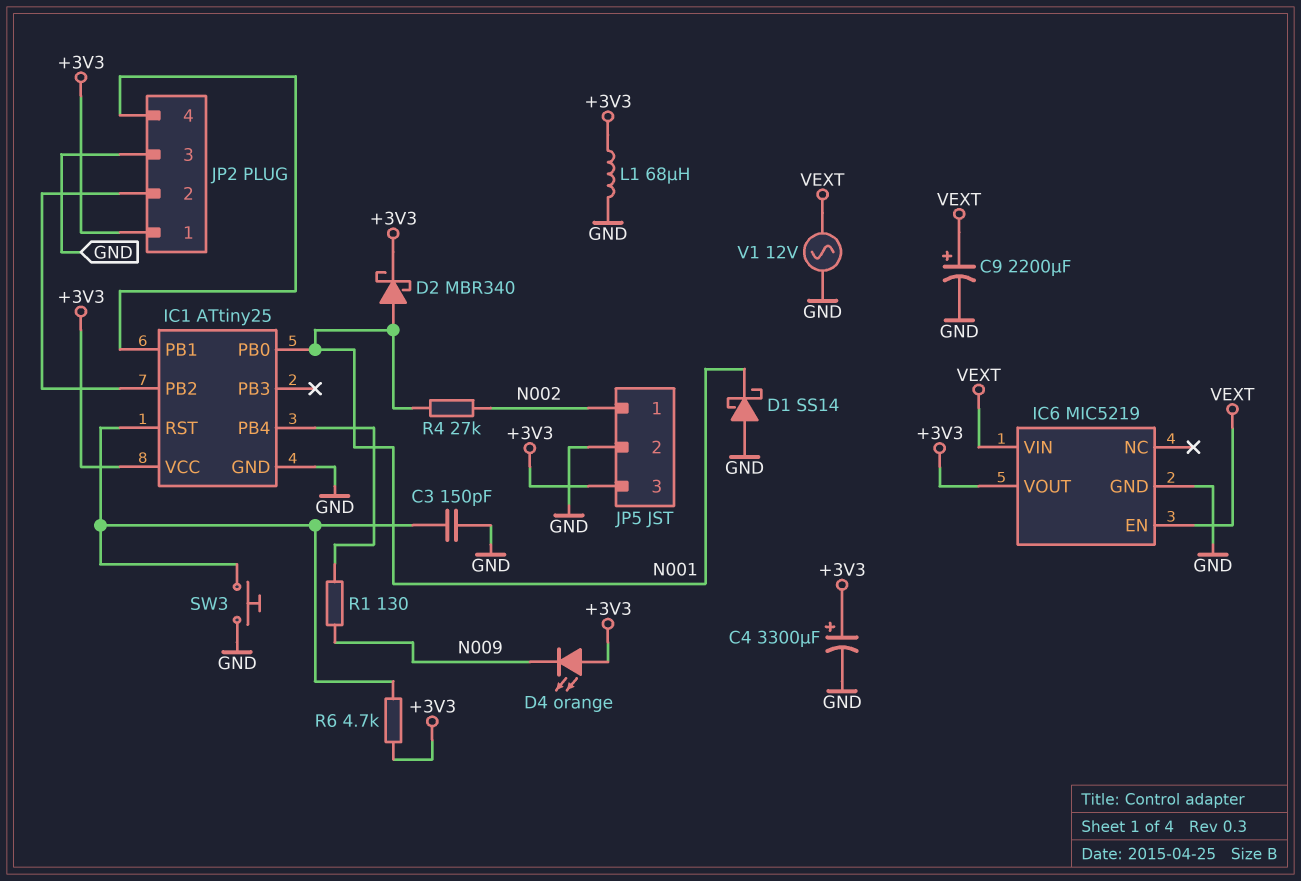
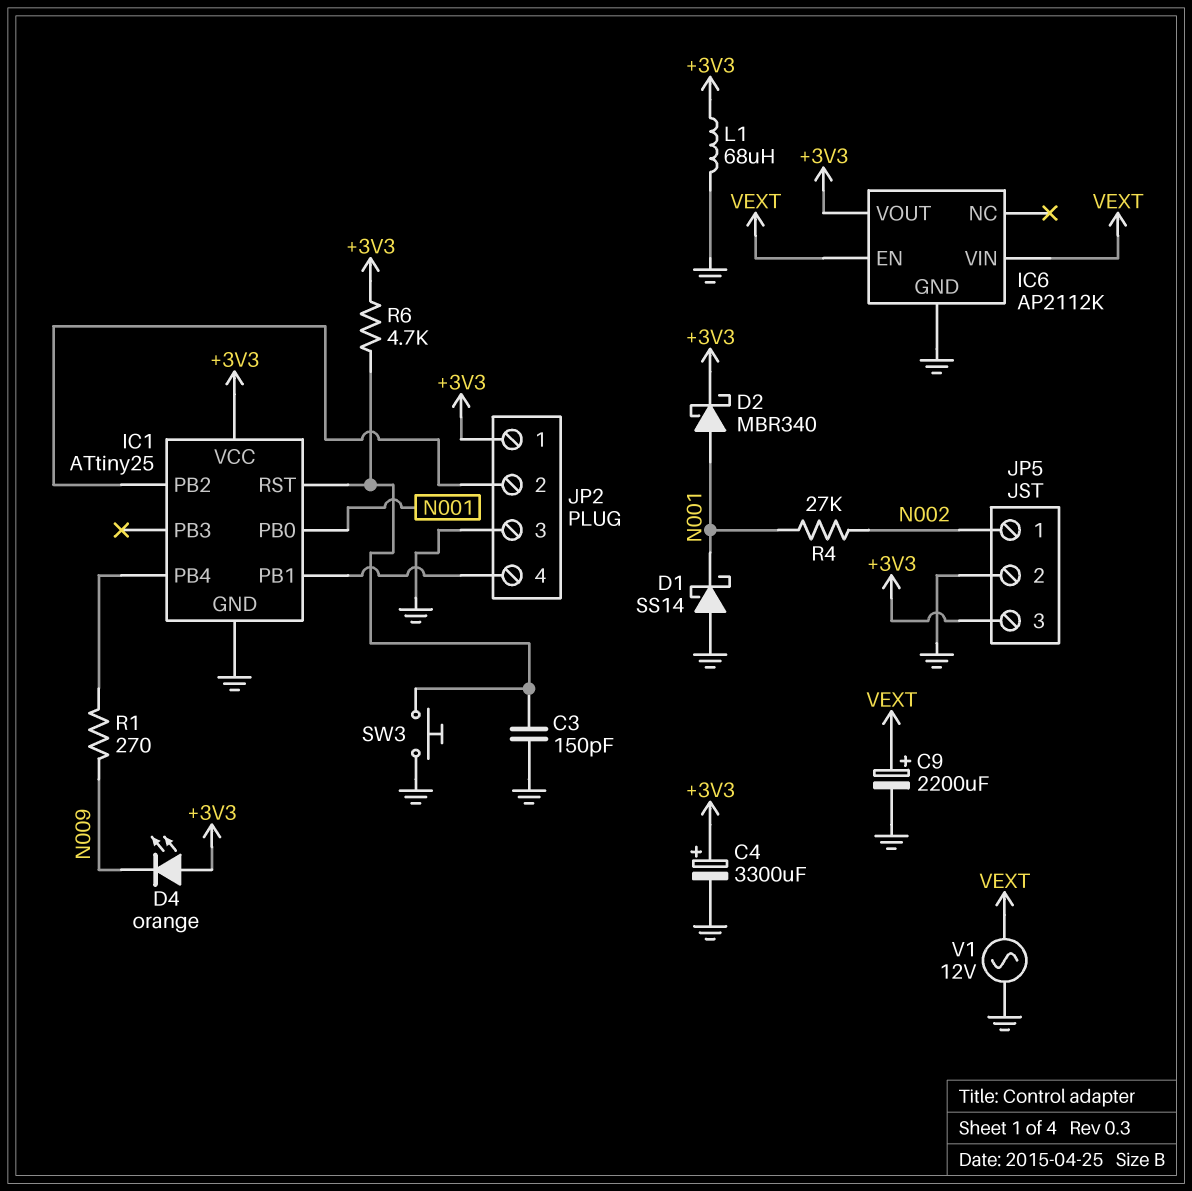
IC6: MIC5219 -> AP2112K
R1: 130 (IC1/PB4, N009) -> 270 (IC1/PB4, N009)

